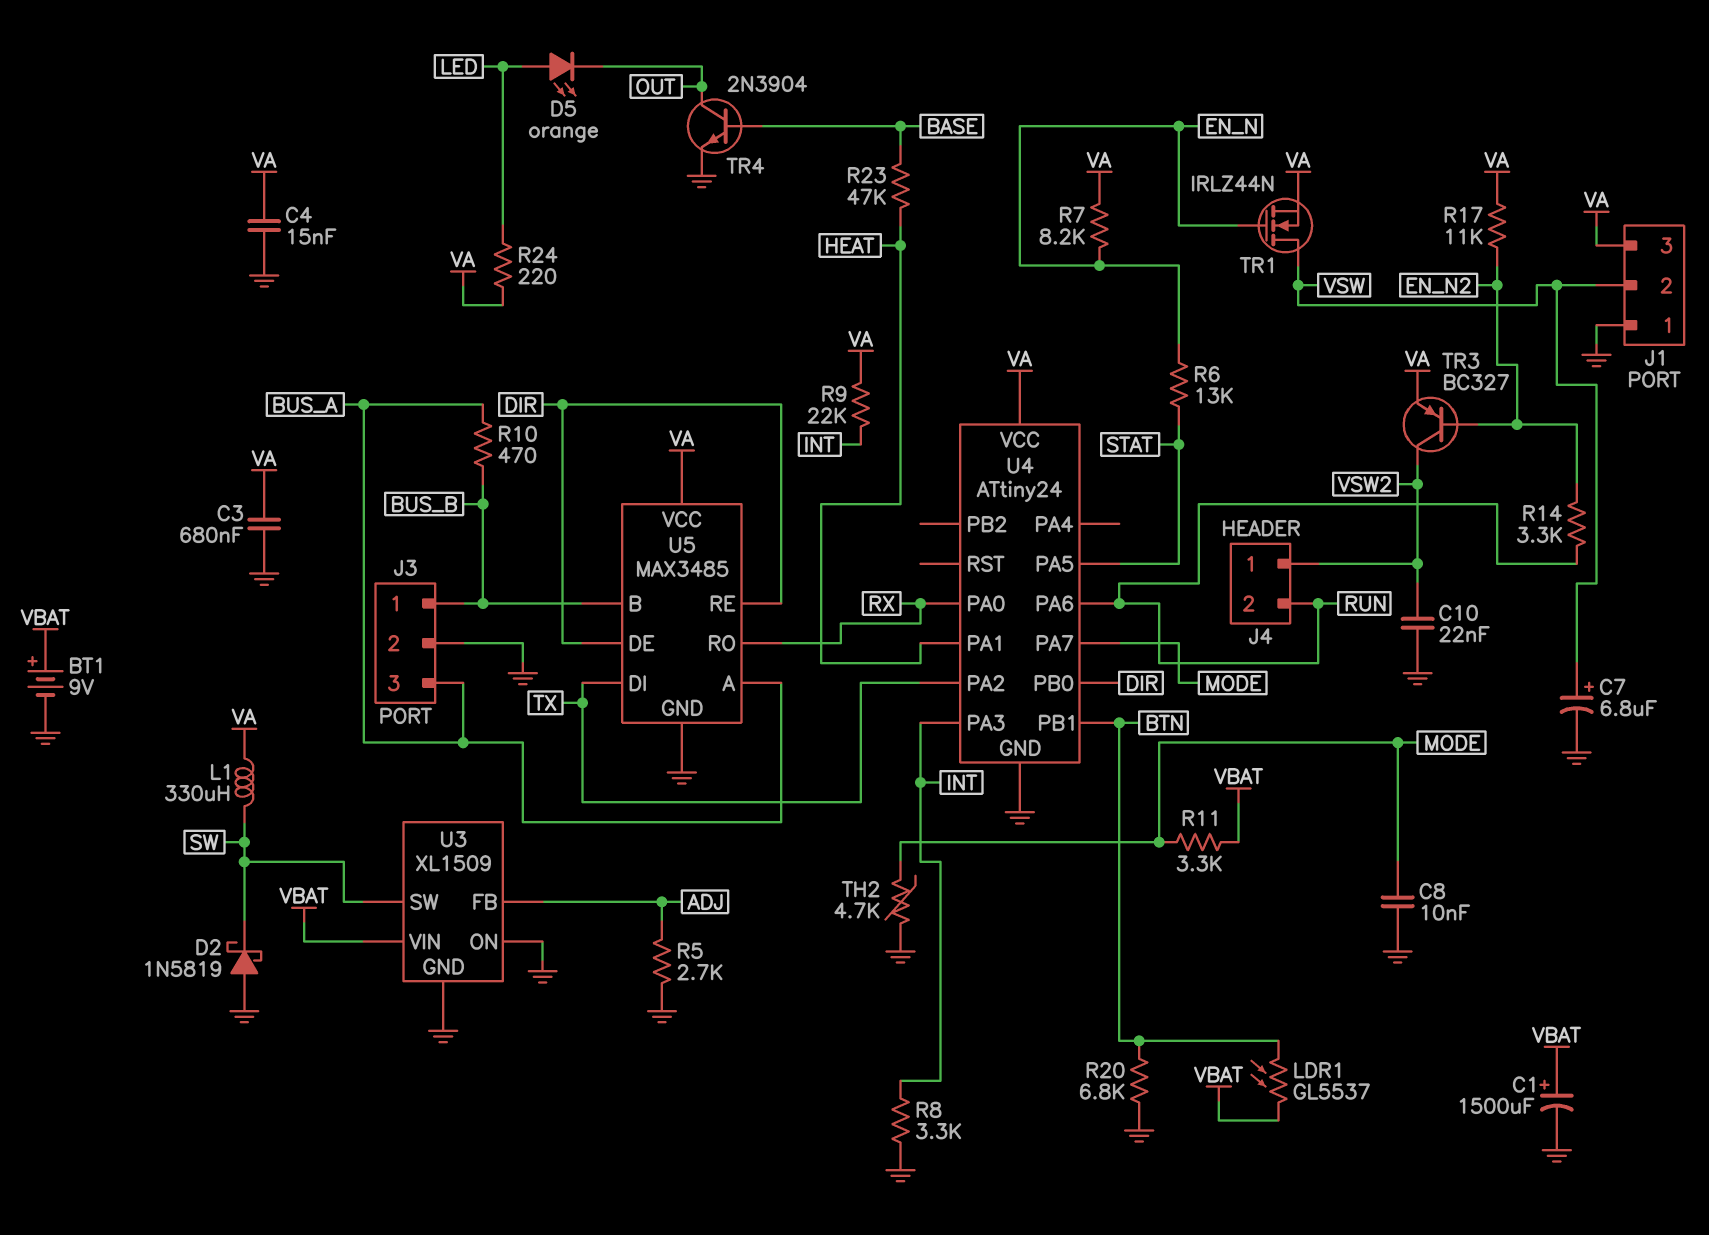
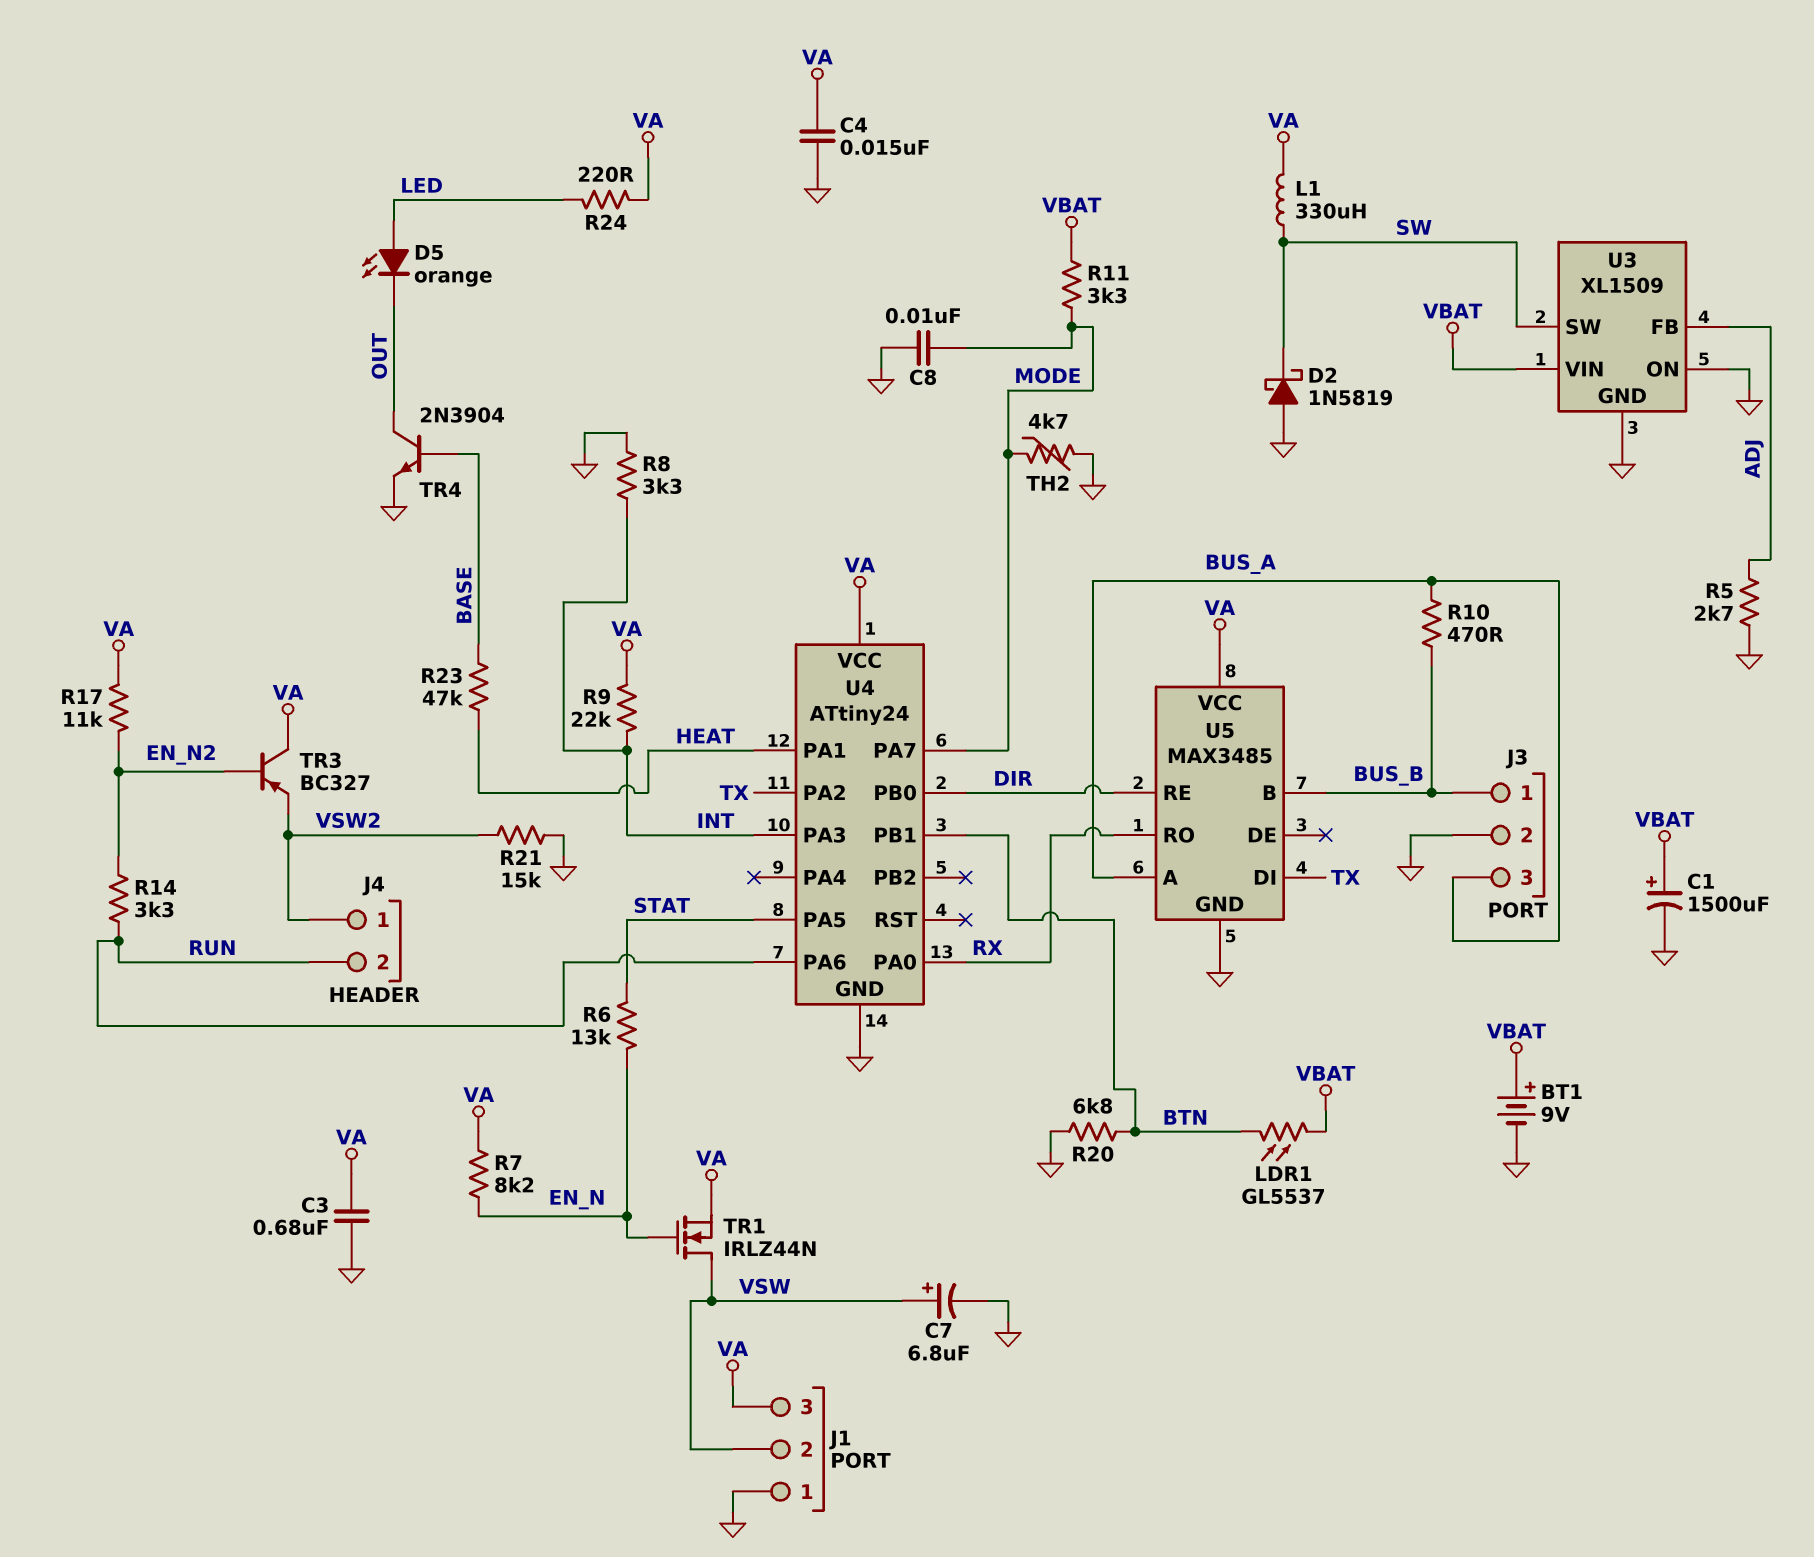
C10: 22nF (GND, VSW2) -> none
R21: none -> 15k (GND, VSW2)
TR3: PNP BC327 (B EN_N2, C VSW2, E VA) -> PNP BC327 (B EN_N2, C VA, E VSW2)
U5 pin DE: DIR -> none

